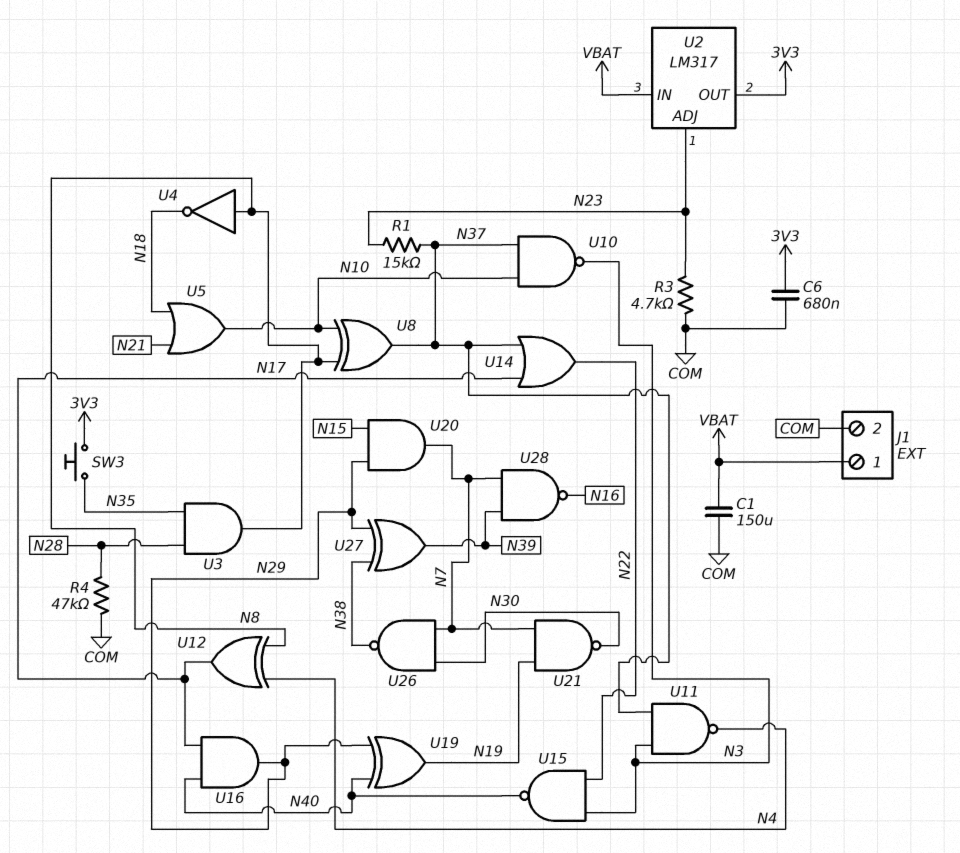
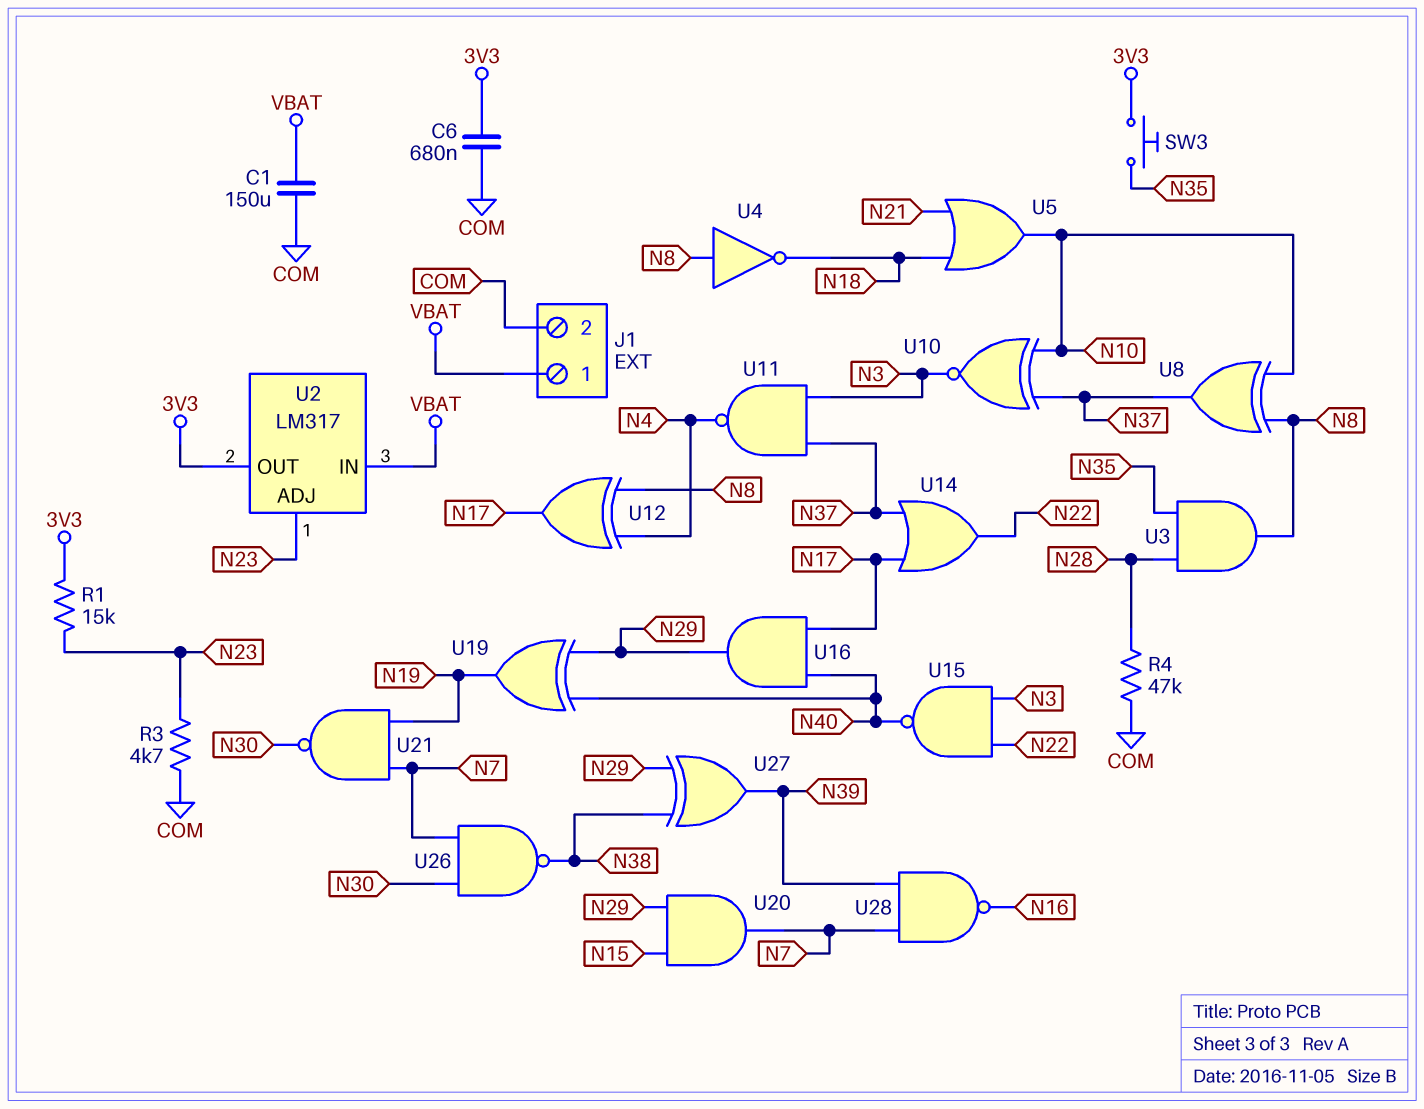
R1: 15k (N23, N37) -> 15k (3V3, N23)
U10: NAND (in N10, in N37, out N3) -> XNOR (in N10, in N37, out N3)

